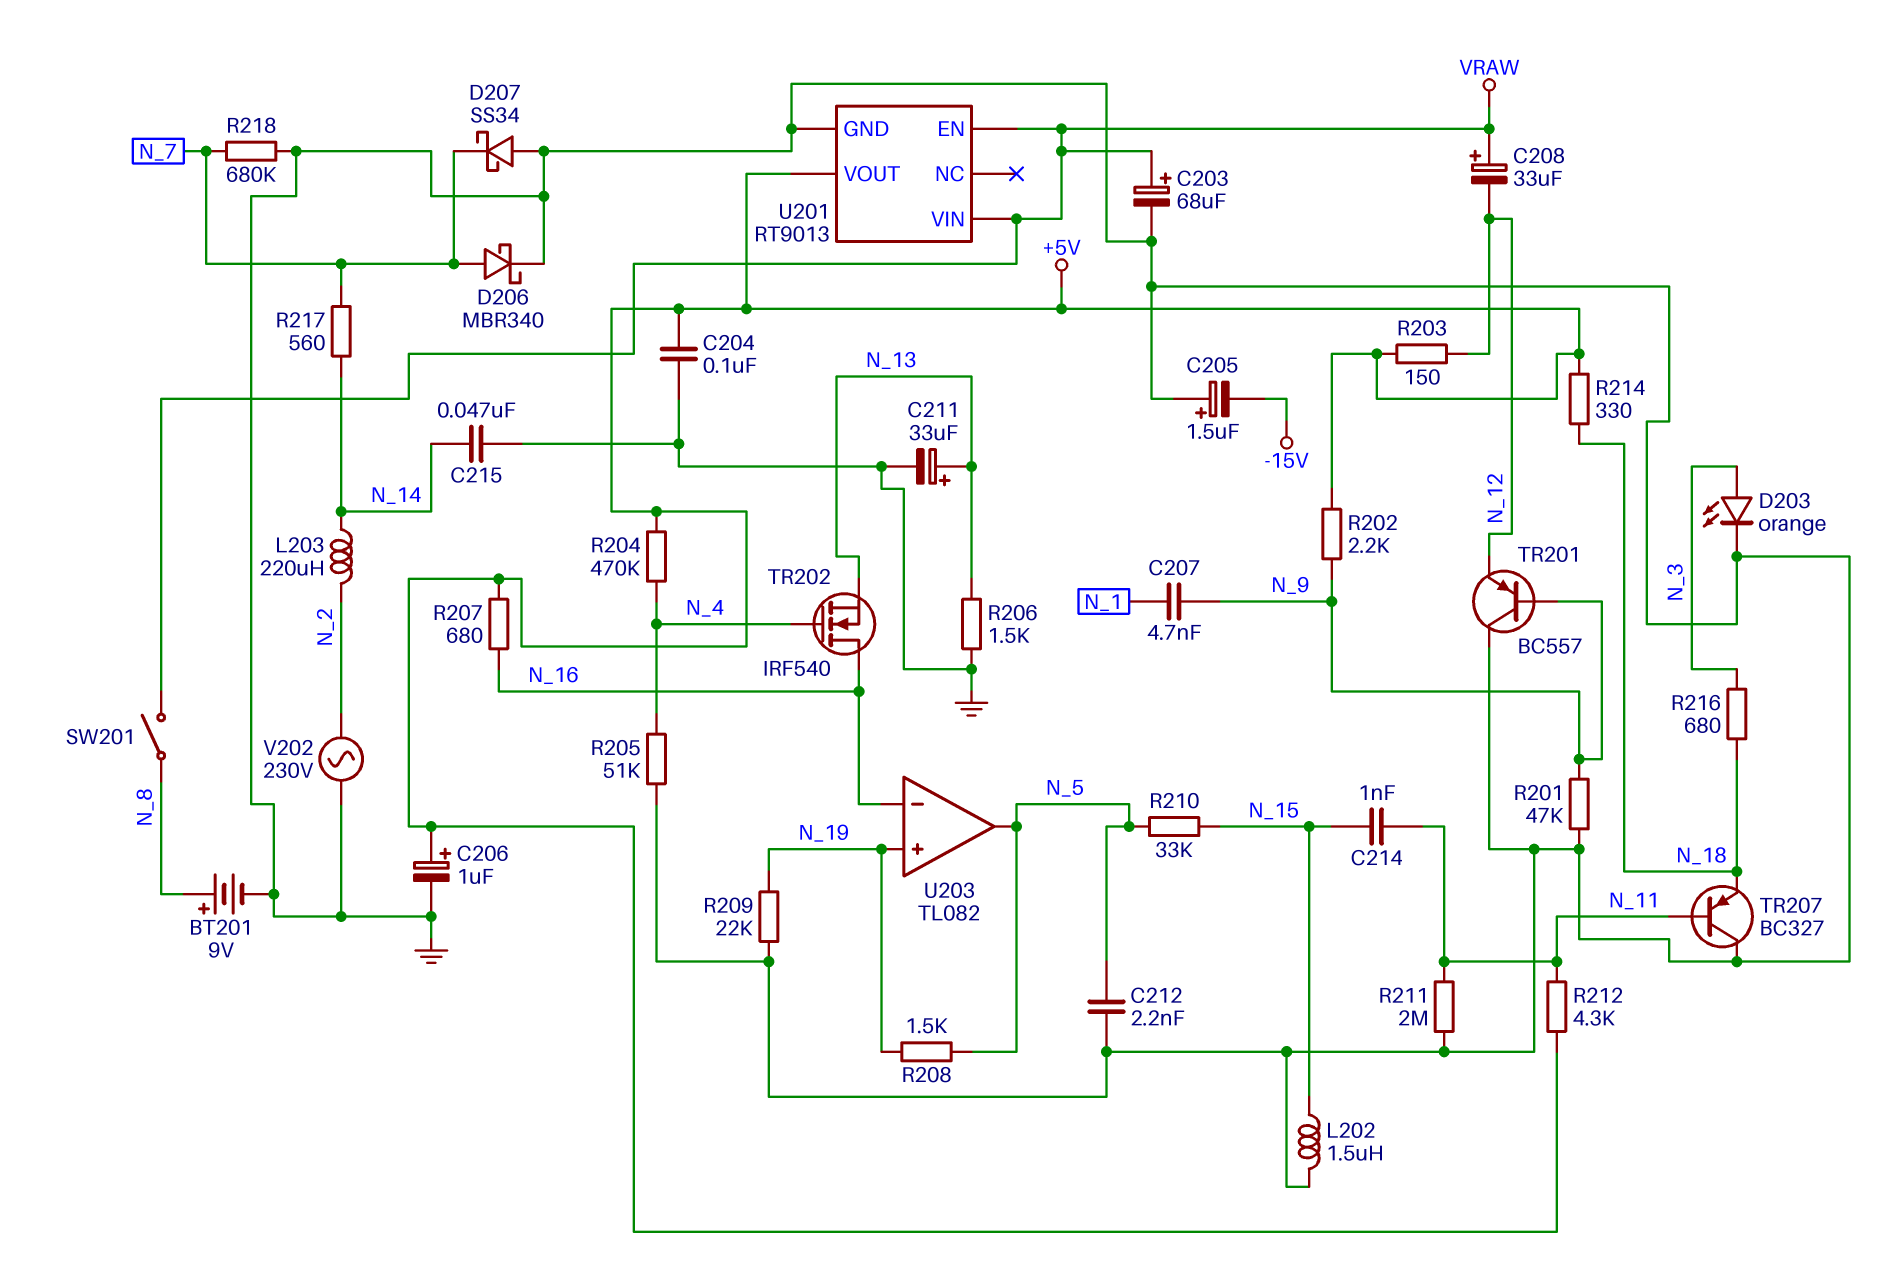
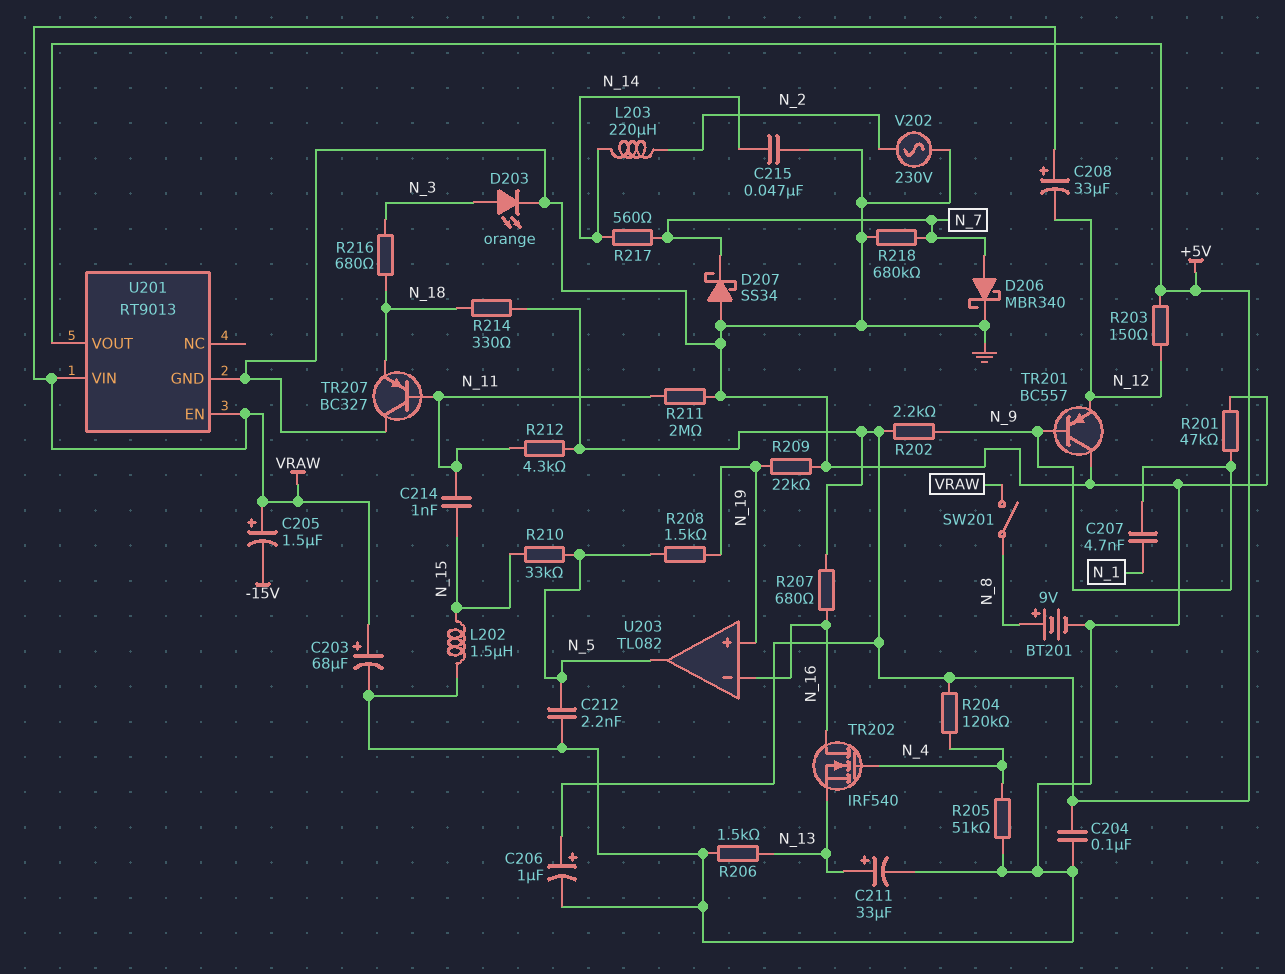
C205: 1.5uF (plus GND, minus -15V) -> 1.5uF (plus VRAW, minus -15V)
R204: 470k (+5V, N_4) -> 120k (+5V, N_4)

